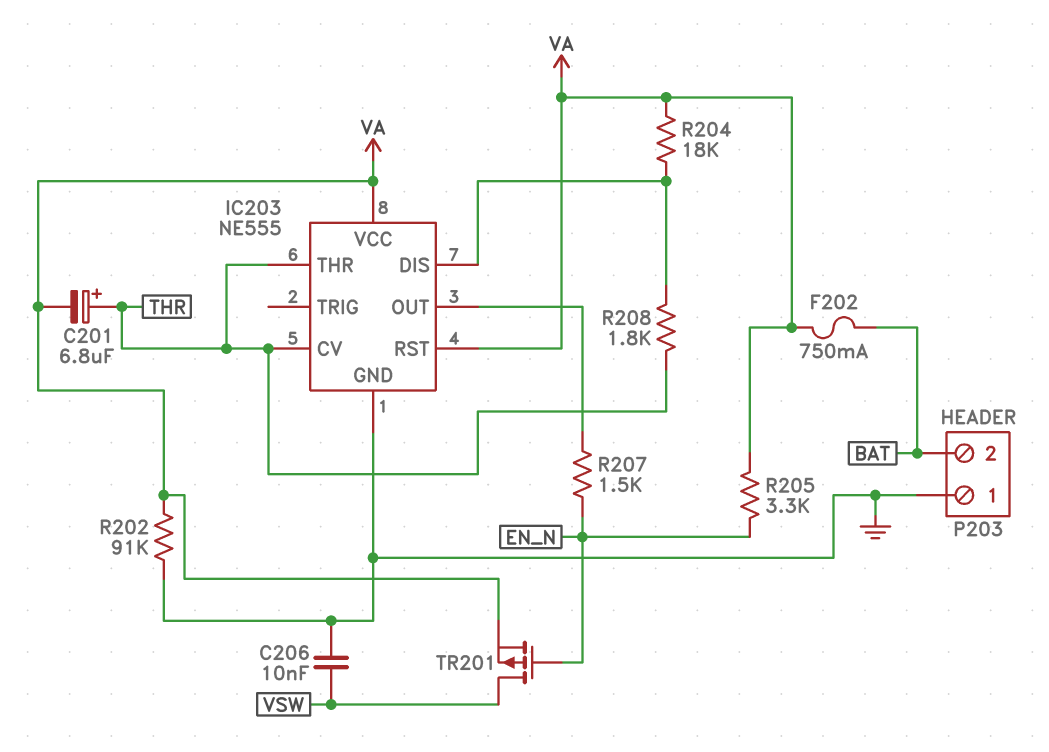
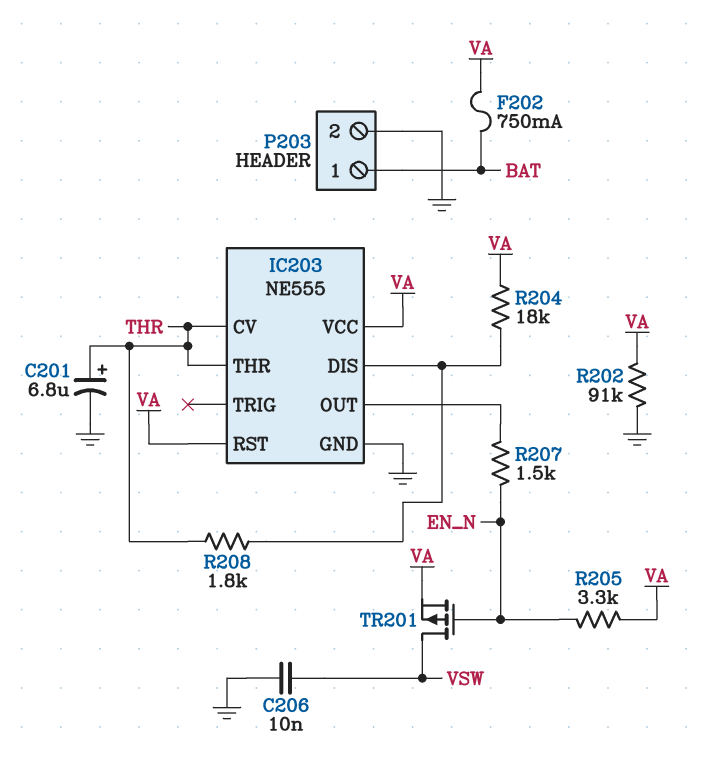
C201: 6.8uF (plus THR, minus VA) -> 6.8uF (plus THR, minus GND)
P203 pin 1: GND -> BAT
P203 pin 2: BAT -> GND

